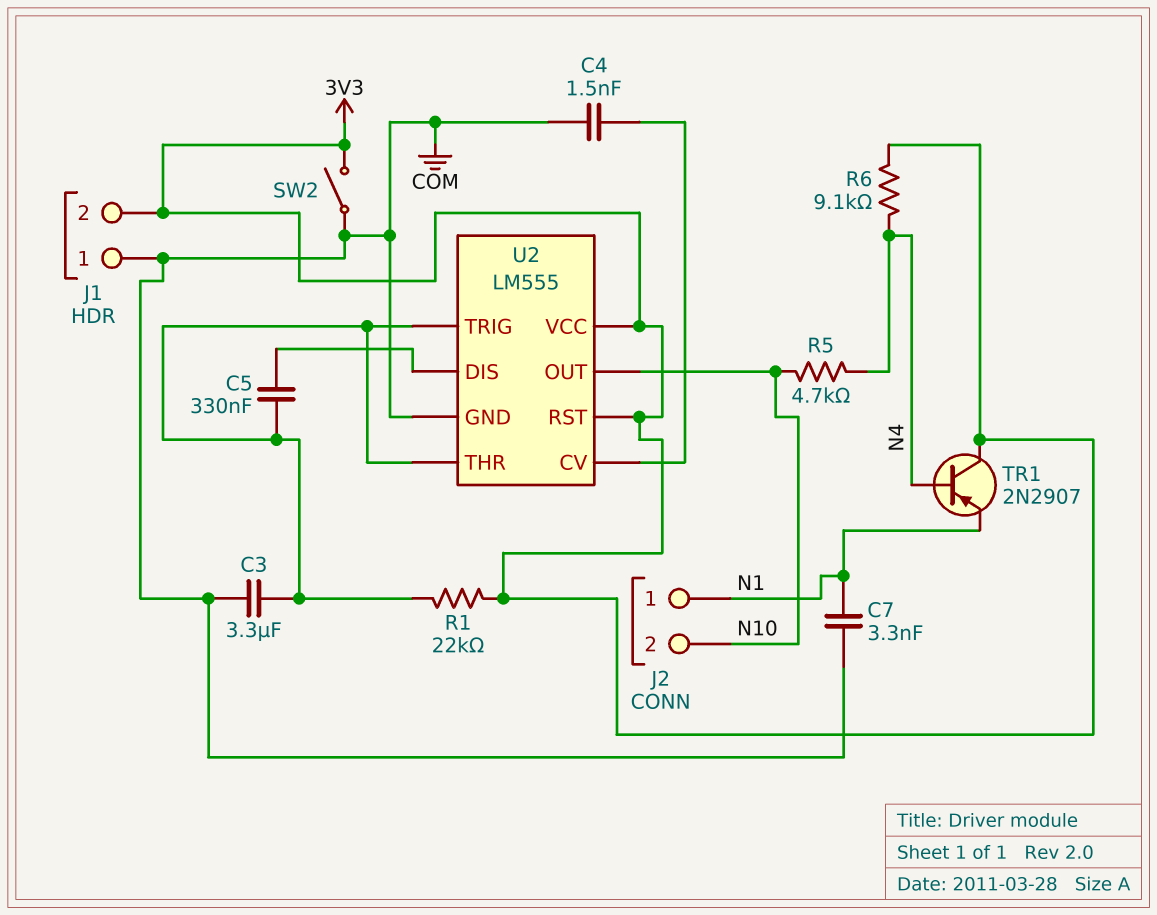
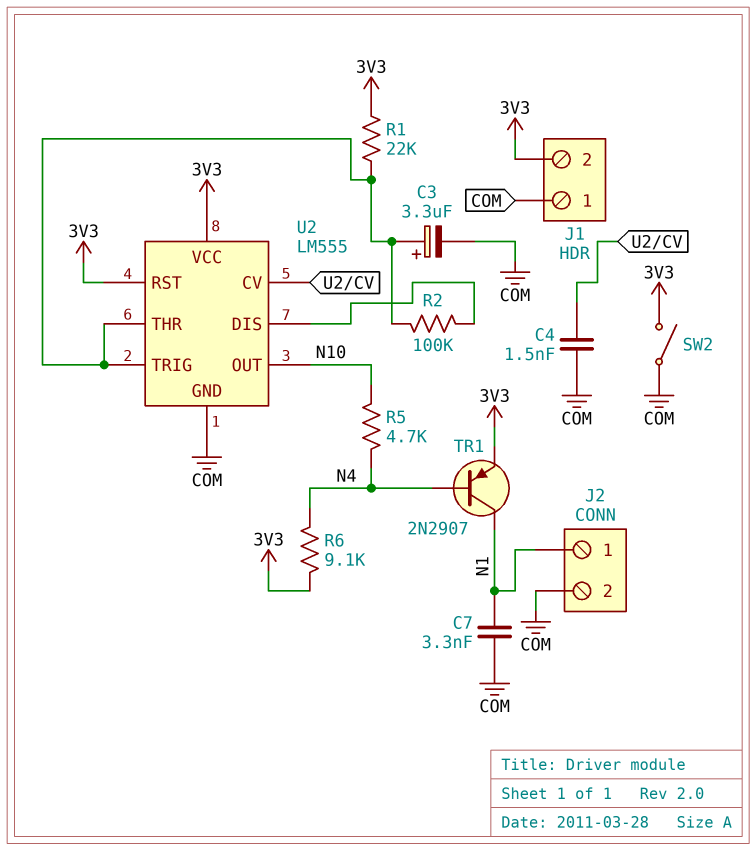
C3: 3.3uF (COM, U2/THR) -> 3.3uF (plus U2/THR, minus COM)
C5: 330nF (U2/DIS, U2/THR) -> none
J2 pin 2: N10 -> COM
R2: none -> 100k (U2/DIS, U2/THR)
TR1: PNP 2N2907 (B N4, C 3V3, E N1) -> PNP 2N2907 (B N4, C N1, E 3V3)

